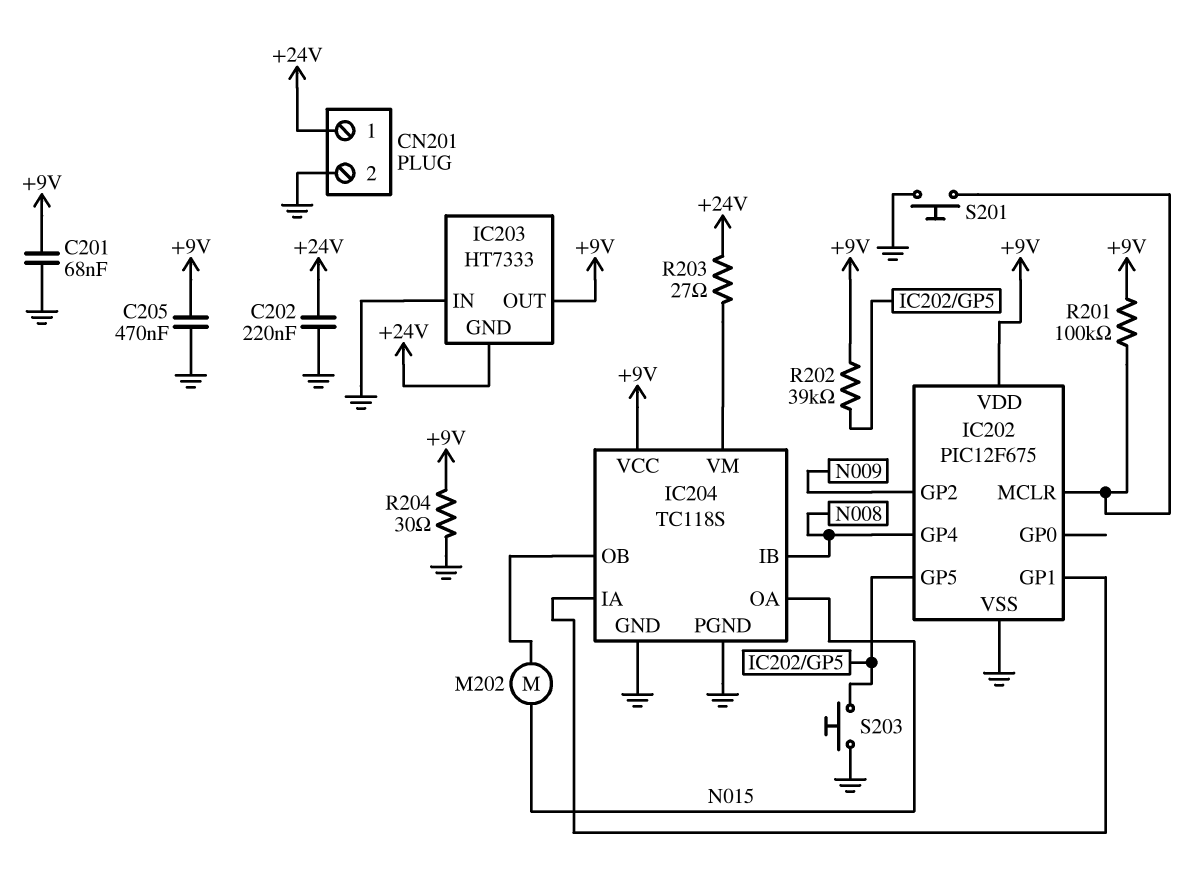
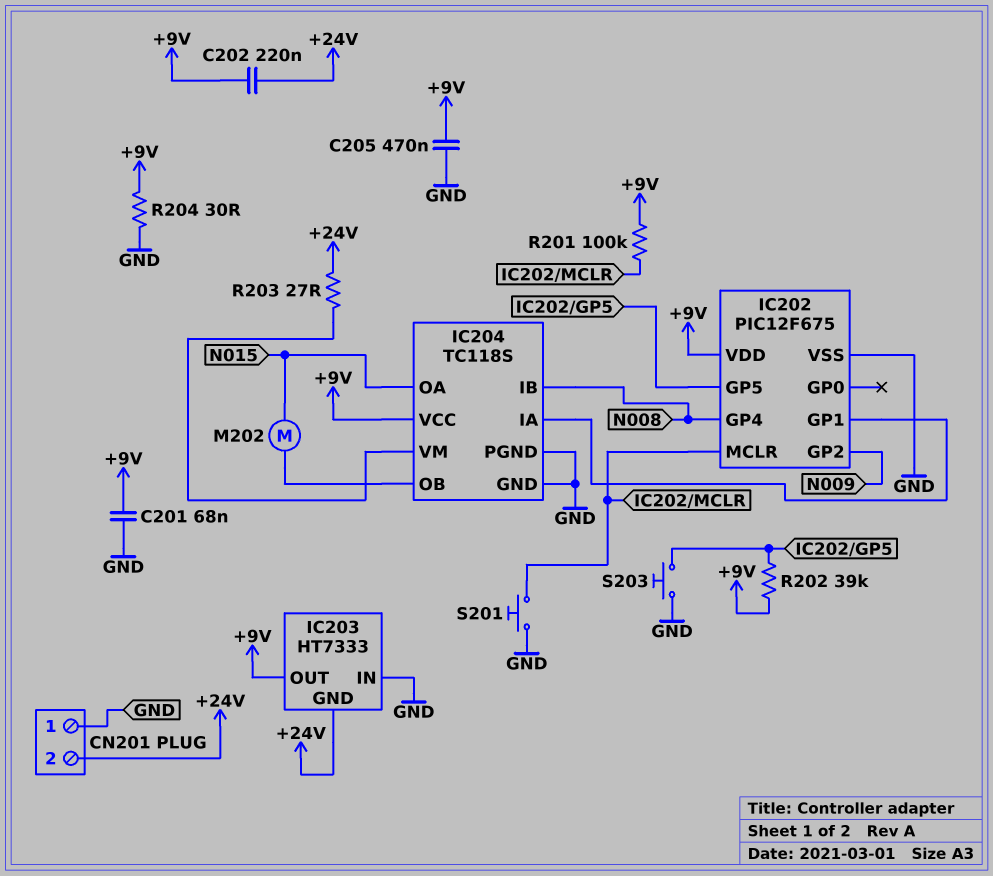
C202: 220nF (+24V, GND) -> 220nF (+9V, +24V)
CN201 pin 1: +24V -> GND
CN201 pin 2: GND -> +24V

